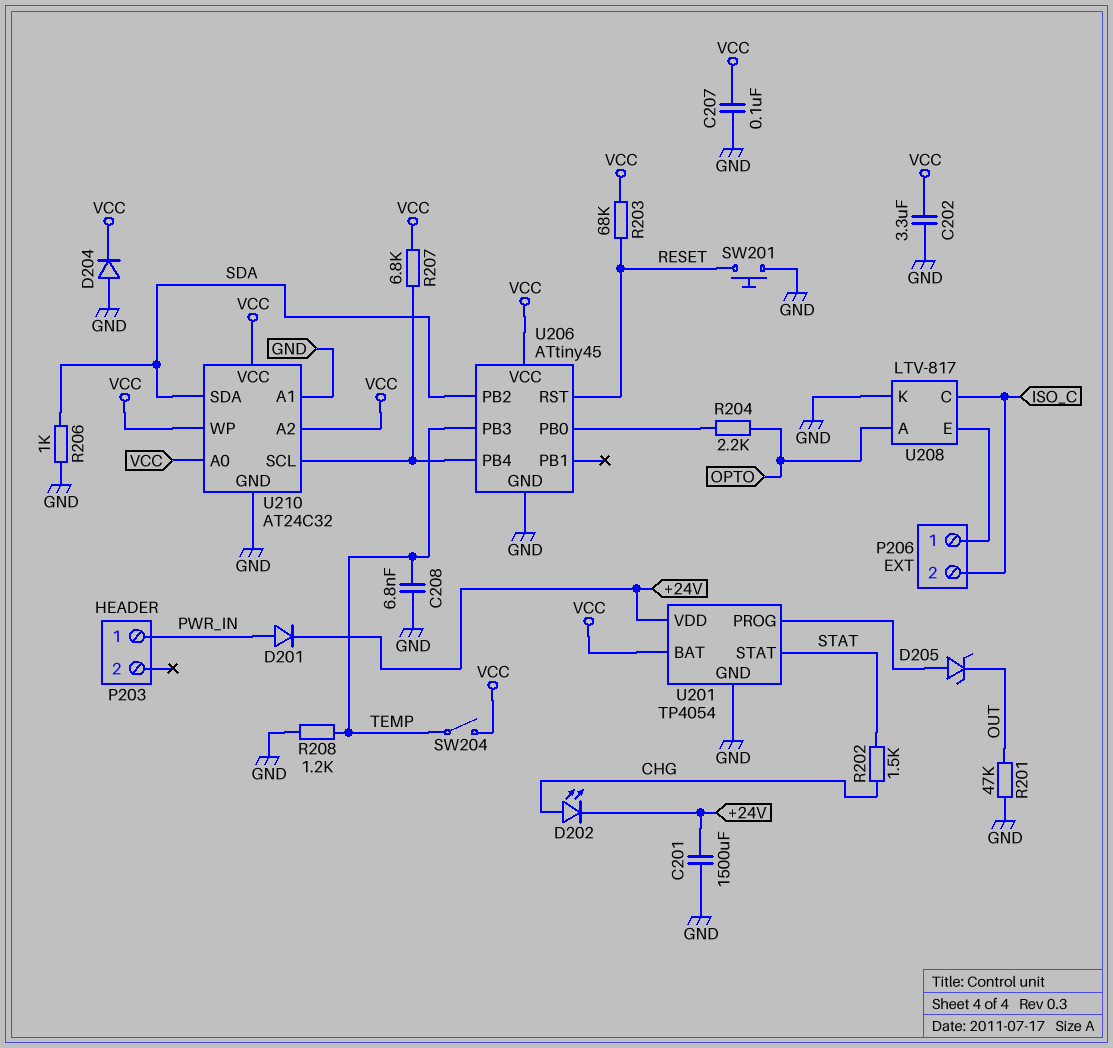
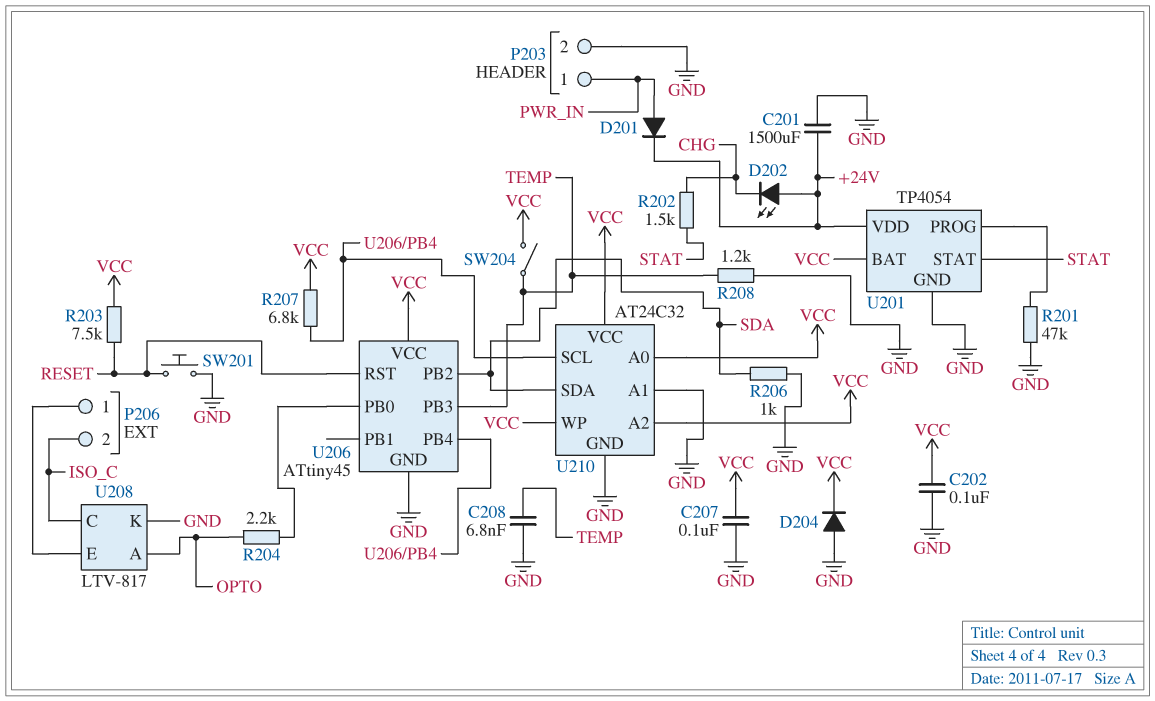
C202: 3.3uF (GND, VCC) -> 100nF (GND, VCC)
D202: LED (A CHG, K +24V) -> LED (A +24V, K CHG)
D205: zener (A U201/PROG, K OUT) -> none
P203 pin 2: none -> GND
R201: 47k (GND, OUT) -> 47k (GND, U201/PROG)
R203: 68k (RESET, VCC) -> 7.5k (RESET, VCC)

